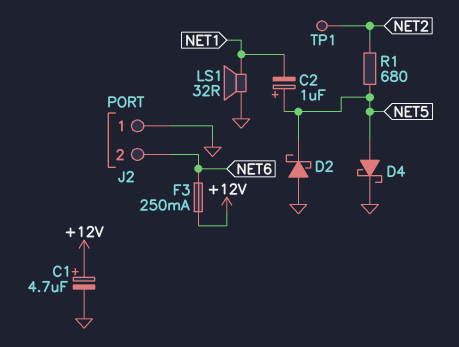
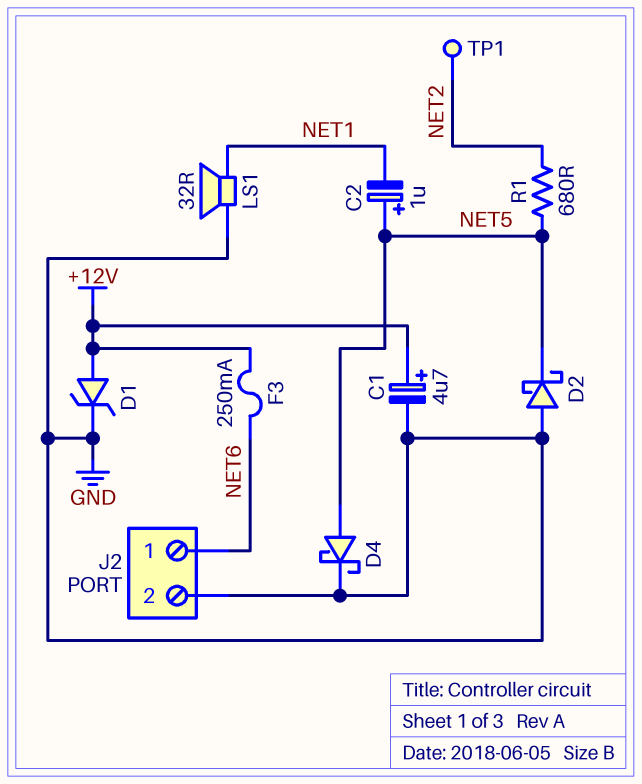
D1: none -> zener (A +12V, K GND)
J2 pin 1: GND -> NET6
J2 pin 2: NET6 -> GND

